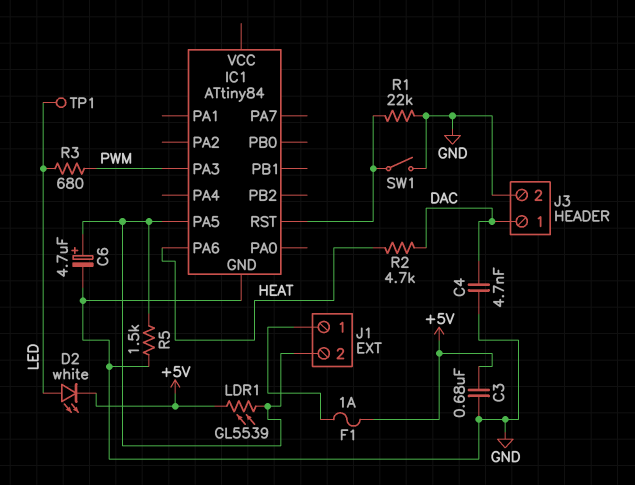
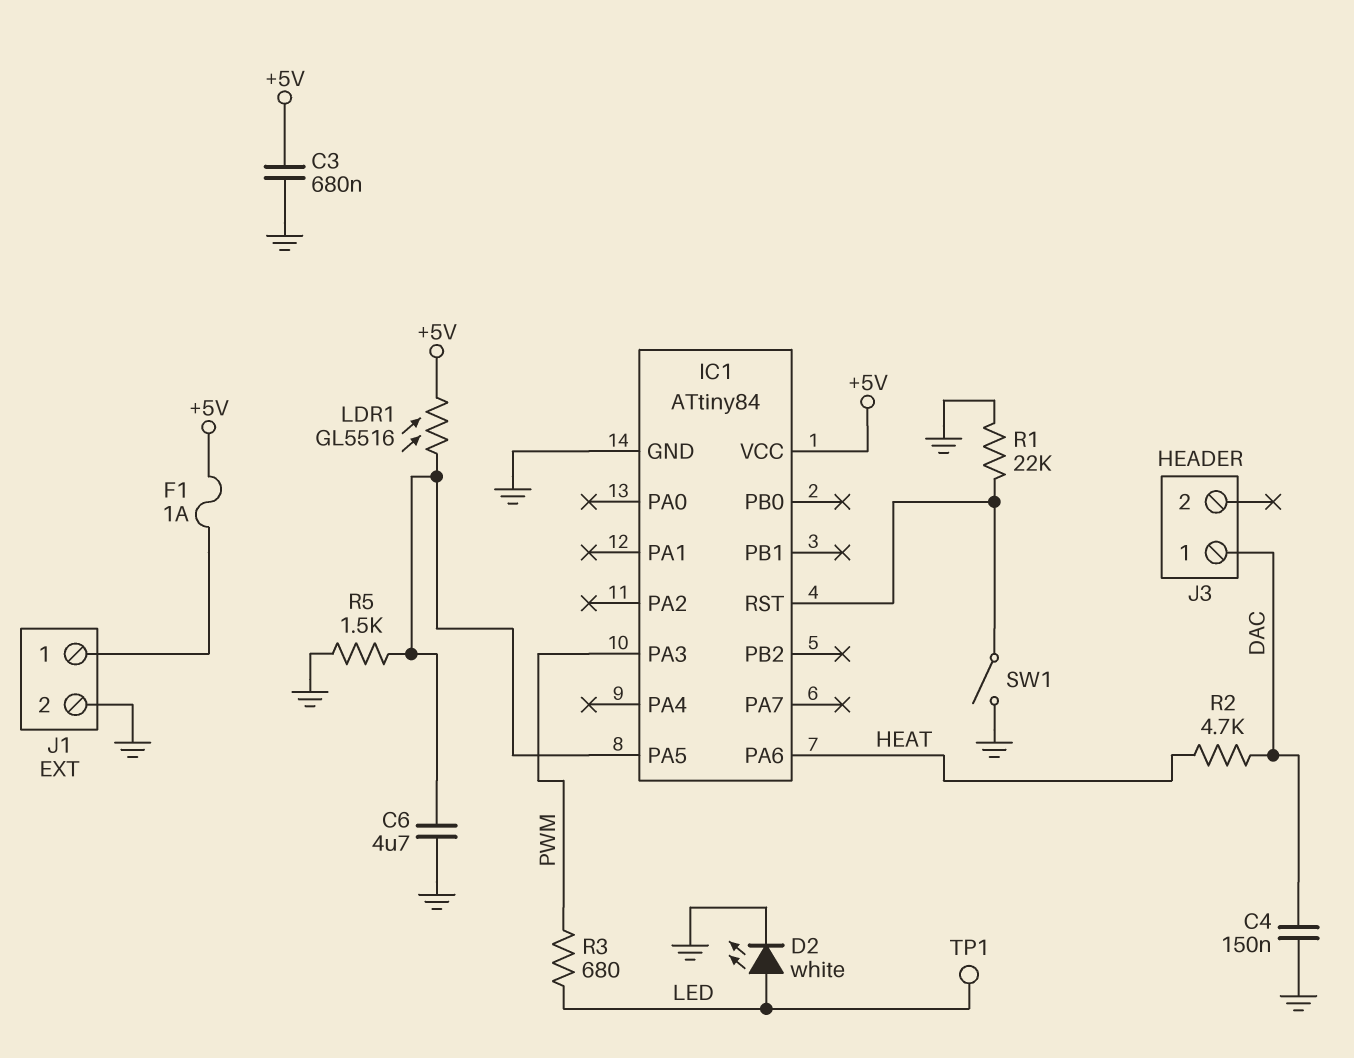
C4: 4.7nF (DAC, GND) -> 150nF (DAC, GND)
C6: 4.7uF (plus IC1/PA5, minus GND) -> 4.7uF (GND, IC1/PA5)
D2: LED white (A LED, K +5V) -> LED white (A LED, K GND)
IC1 pin VCC: none -> +5V
J1 pin 2: IC1/PA5 -> GND
J3 pin 2: GND -> none
LDR1: GL5539 (+5V, IC1/PA5) -> GL5516 (+5V, IC1/PA5)

